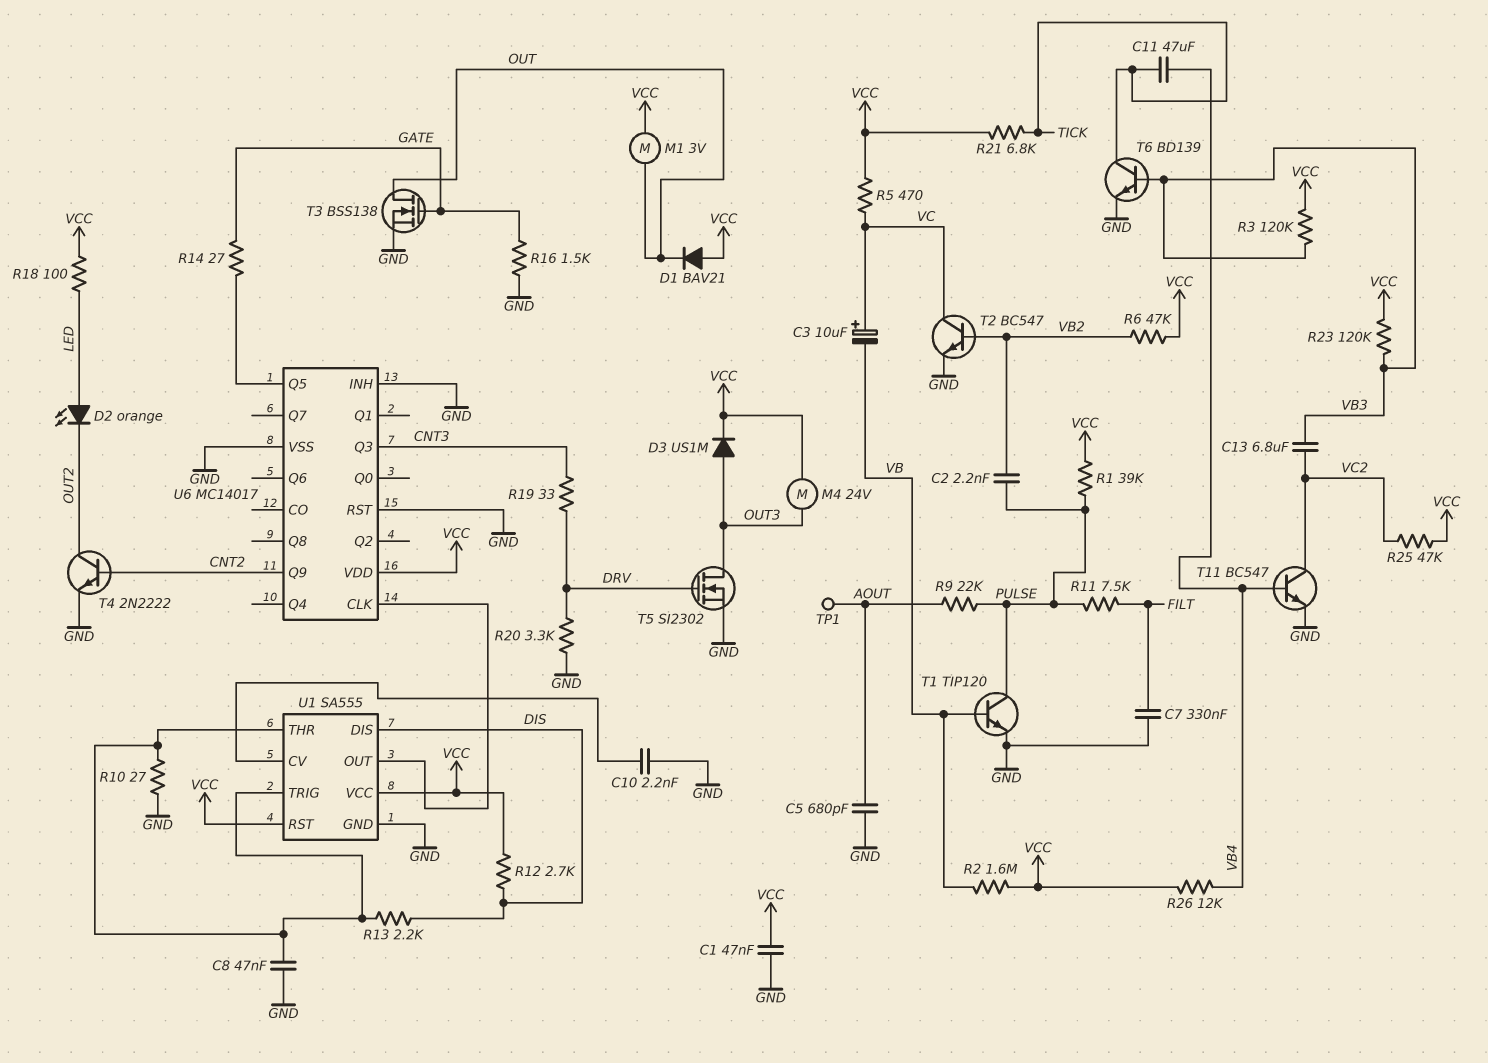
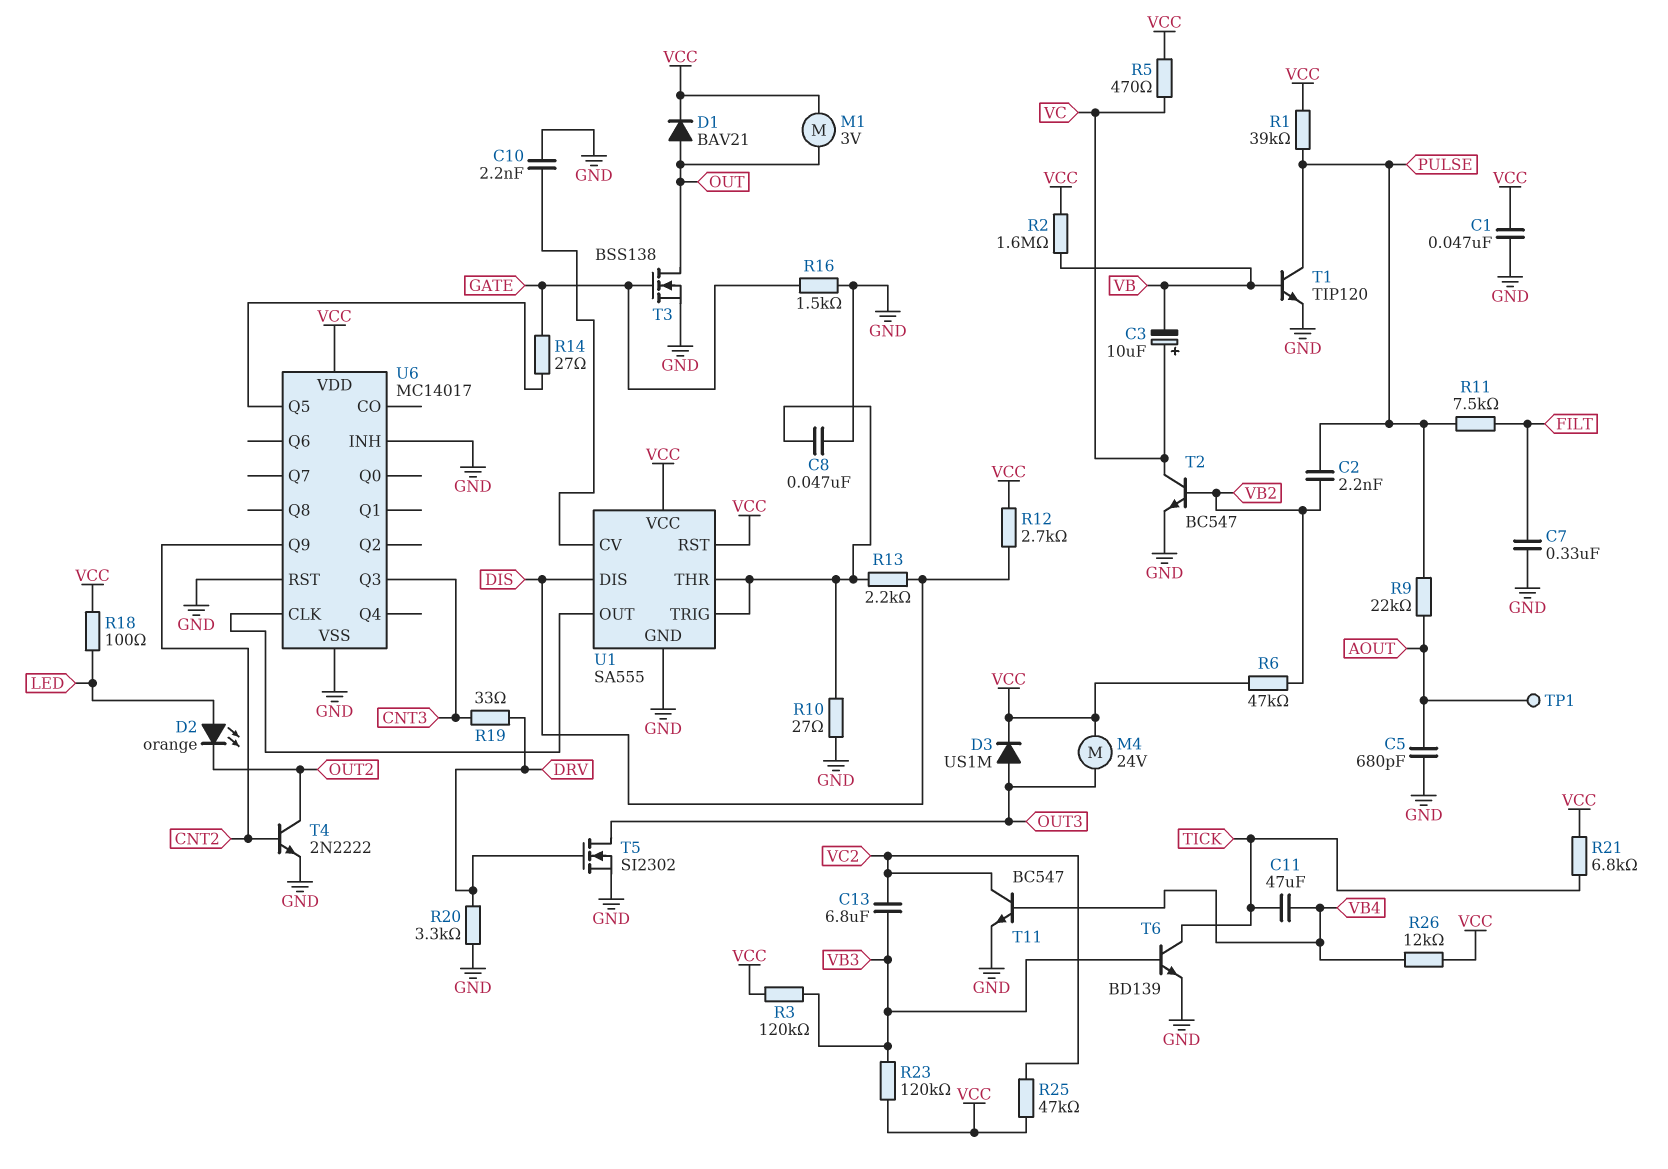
D1: diode BAV21 (A VCC, K OUT) -> diode BAV21 (A OUT, K VCC)

